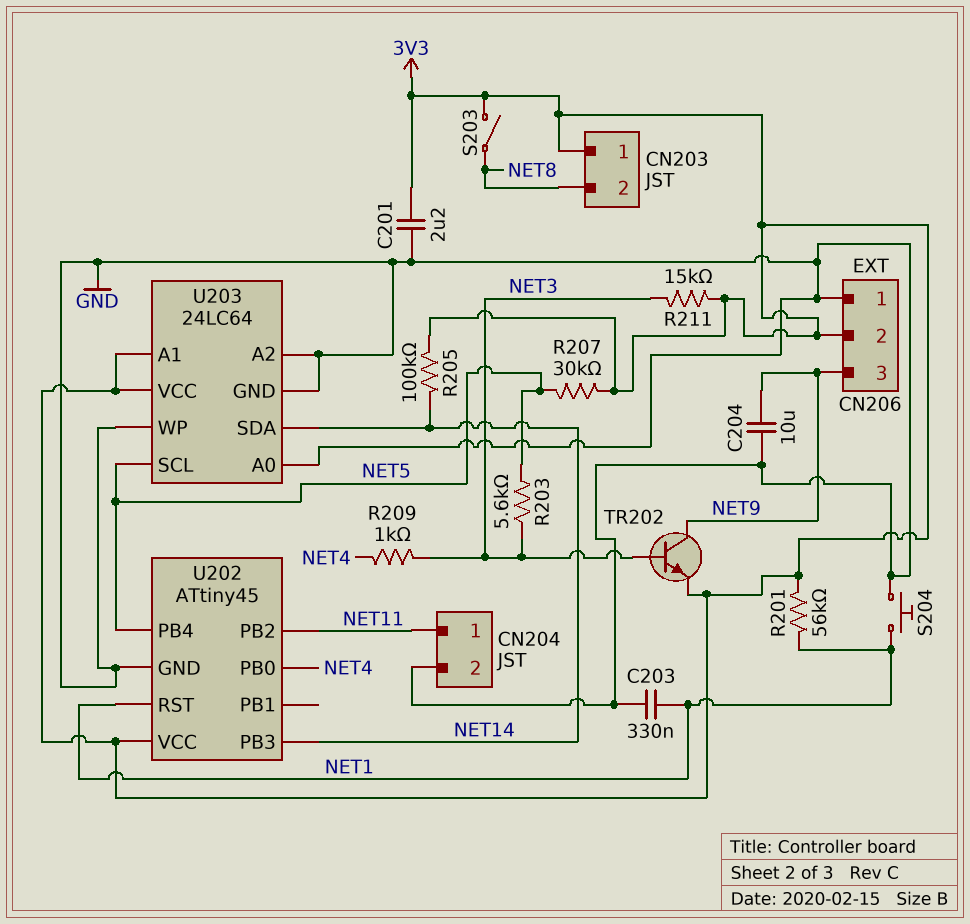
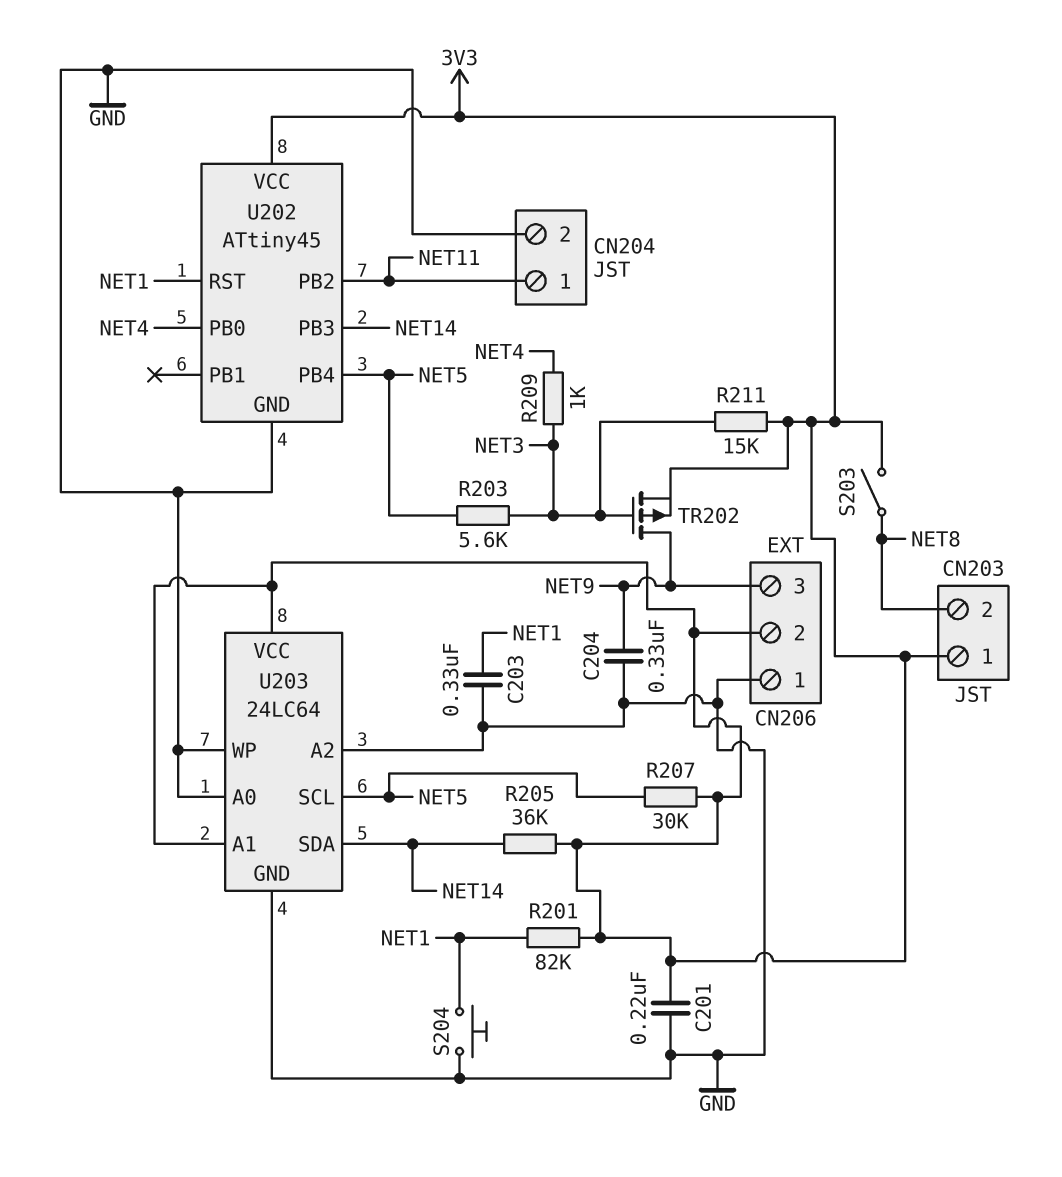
C201: 2.2uF (3V3, GND) -> 220nF (3V3, GND)
C204: 10uF (GND, NET9) -> 330nF (GND, NET9)
R201: 56k (3V3, NET1) -> 82k (3V3, NET1)
R205: 100k (3V3, NET14) -> 36k (3V3, NET14)
TR202: NPN (B NET3, C NET9, E 3V3) -> PMOS (G NET3, D NET9, S 3V3)

